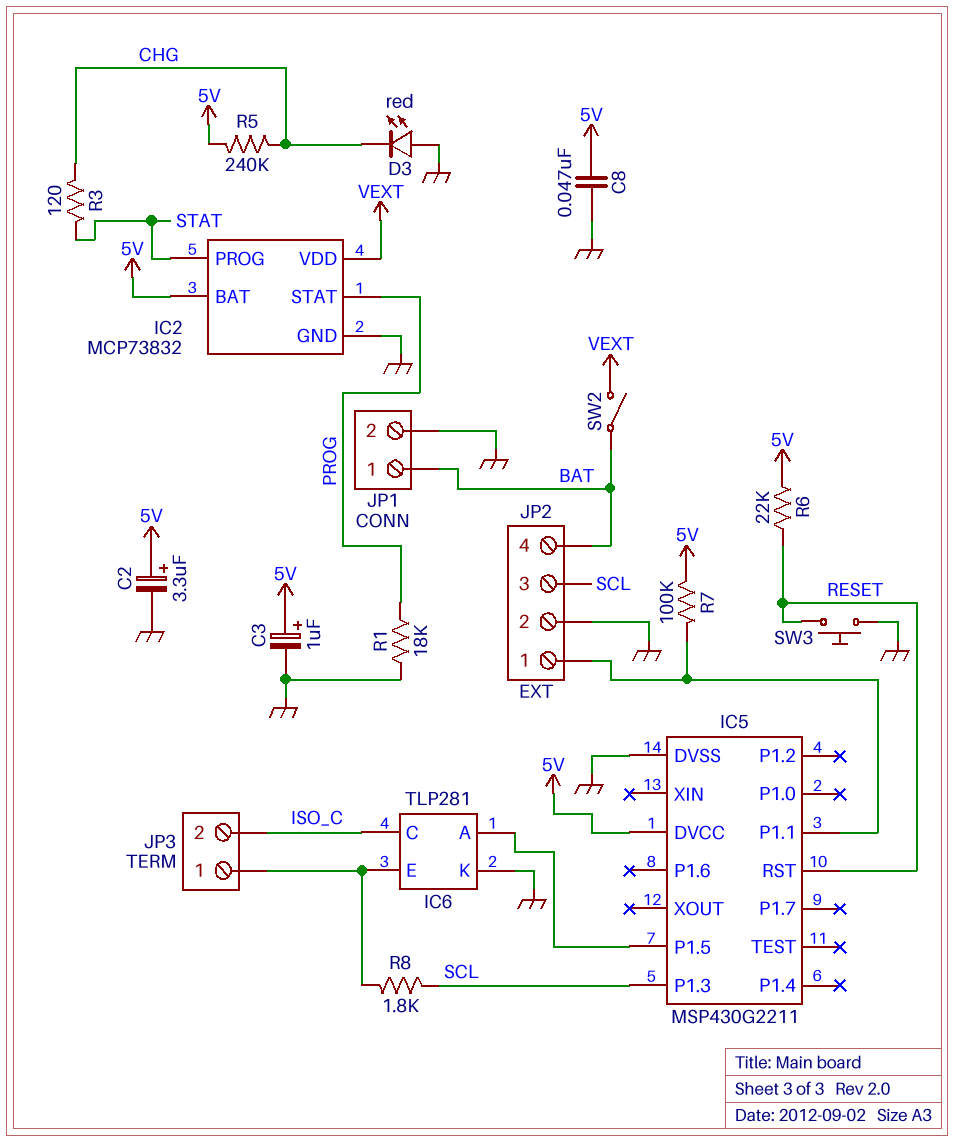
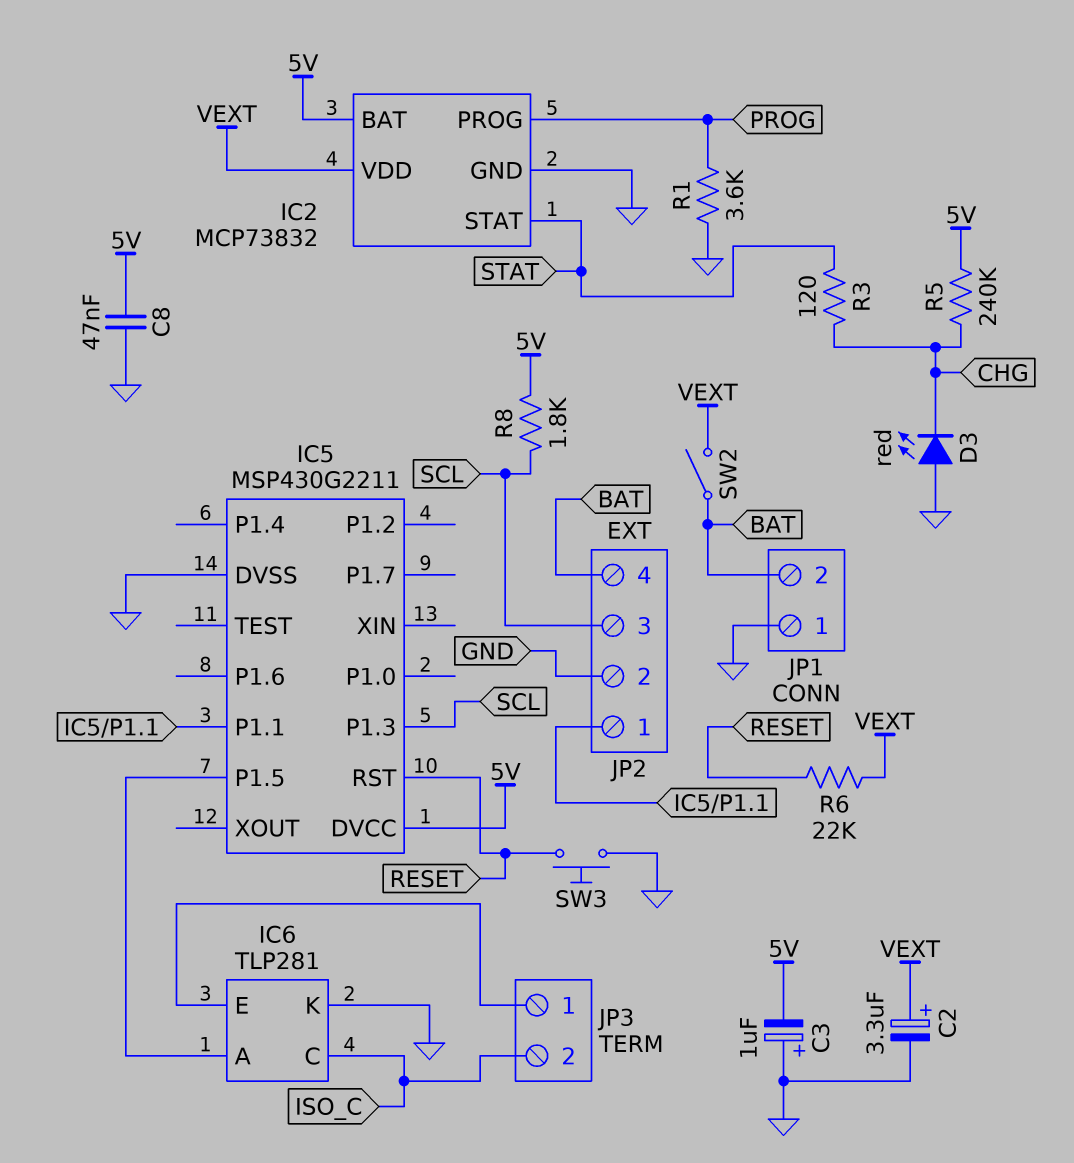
C2: 3.3uF (plus 5V, minus GND) -> 3.3uF (plus VEXT, minus GND)
C3: 1uF (plus 5V, minus GND) -> 1uF (plus GND, minus 5V)
IC2 pin PROG: STAT -> PROG
IC2 pin STAT: PROG -> STAT
JP1 pin 1: BAT -> GND
JP1 pin 2: GND -> BAT
R1: 18k (GND, PROG) -> 3.6k (GND, PROG)
R6: 22k (5V, RESET) -> 22k (RESET, VEXT)
R7: 100k (5V, IC5/P1.1) -> none
R8: 1.8k (IC6/E, SCL) -> 1.8k (5V, SCL)

